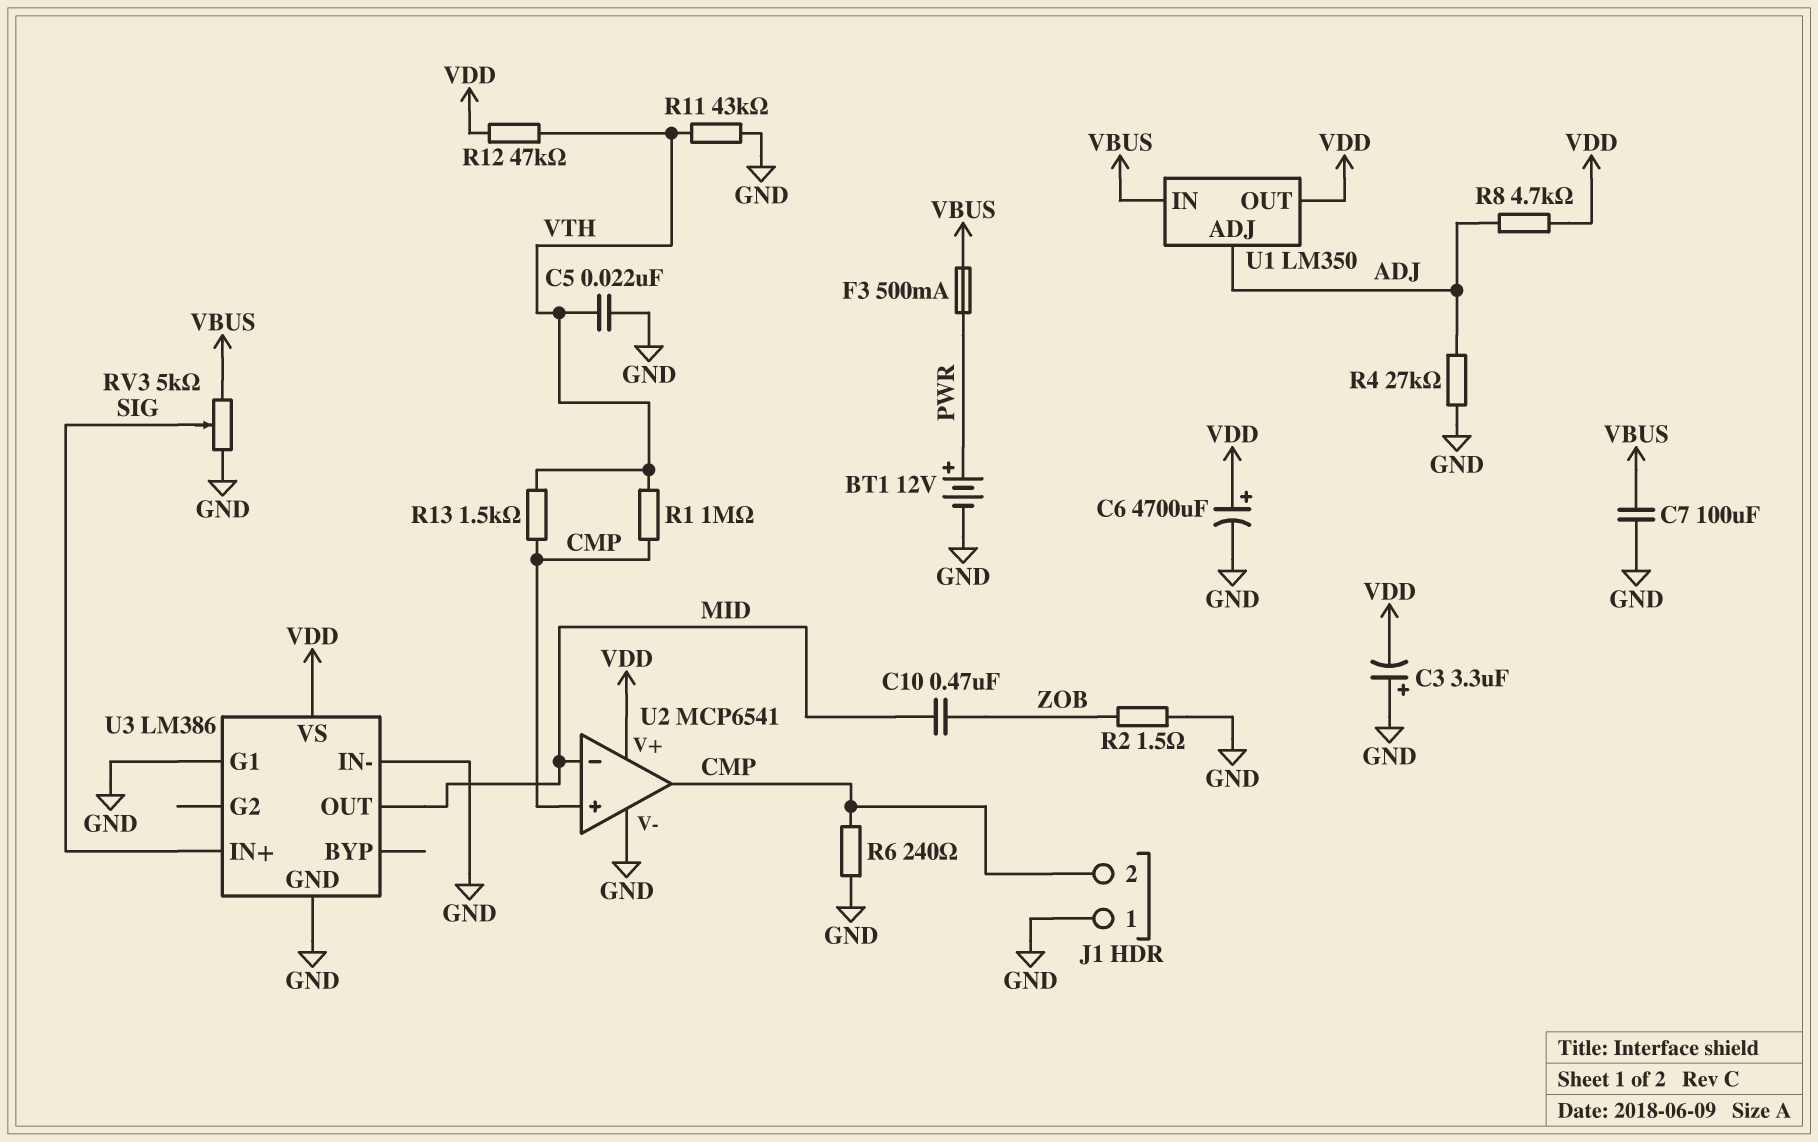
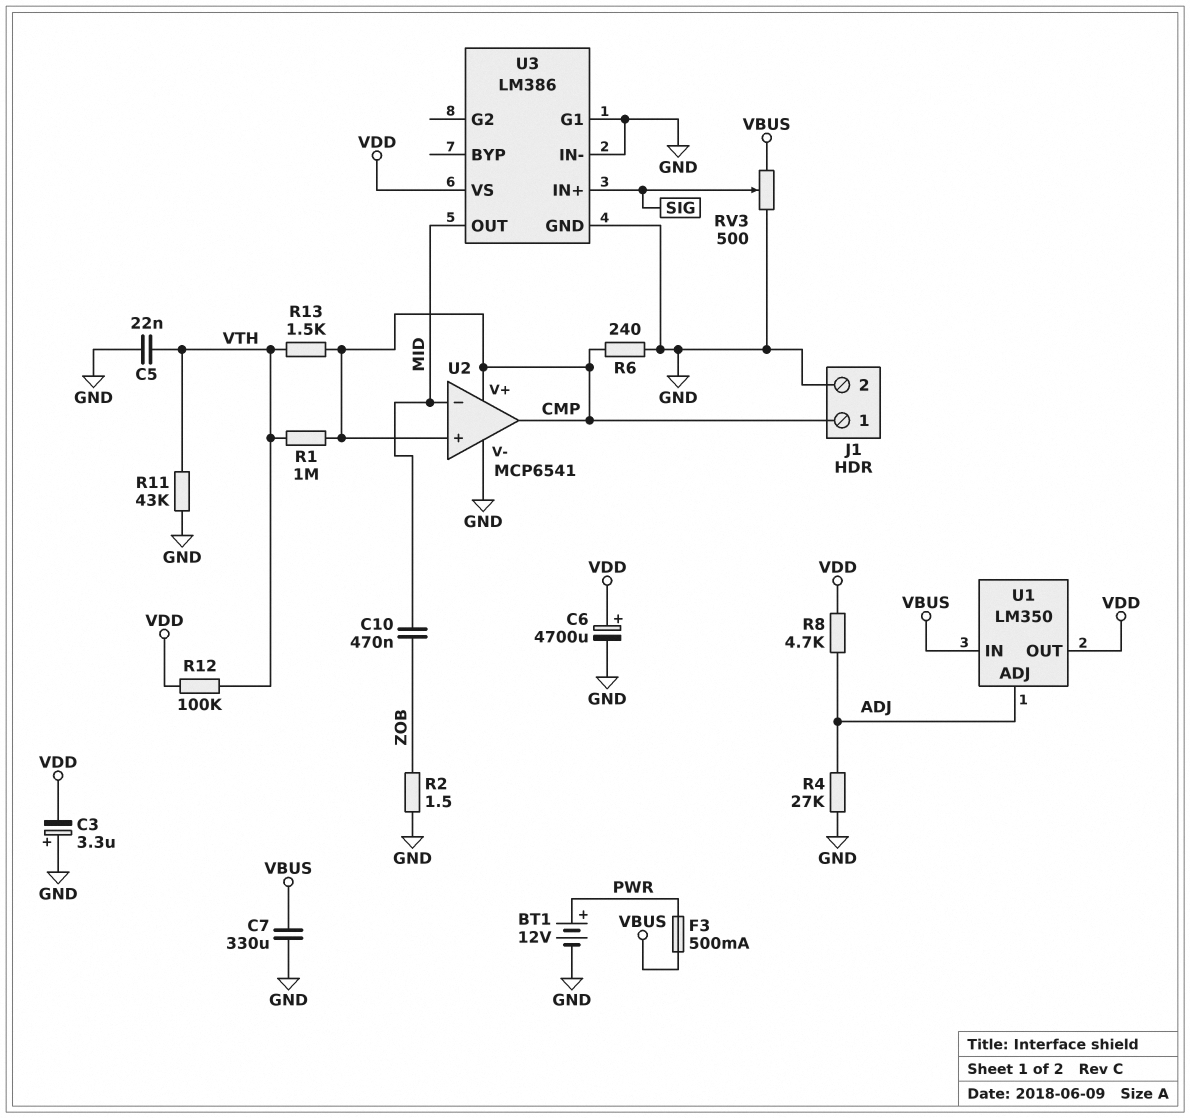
C7: 100uF (GND, VBUS) -> 330uF (GND, VBUS)
J1 pin 1: GND -> CMP
J1 pin 2: CMP -> GND
R12: 47k (VDD, VTH) -> 100k (VDD, VTH)
RV3: 5k (GND, VBUS, wiper SIG) -> 500 (GND, VBUS, wiper SIG)
U2 pin V+: VDD -> CMP

